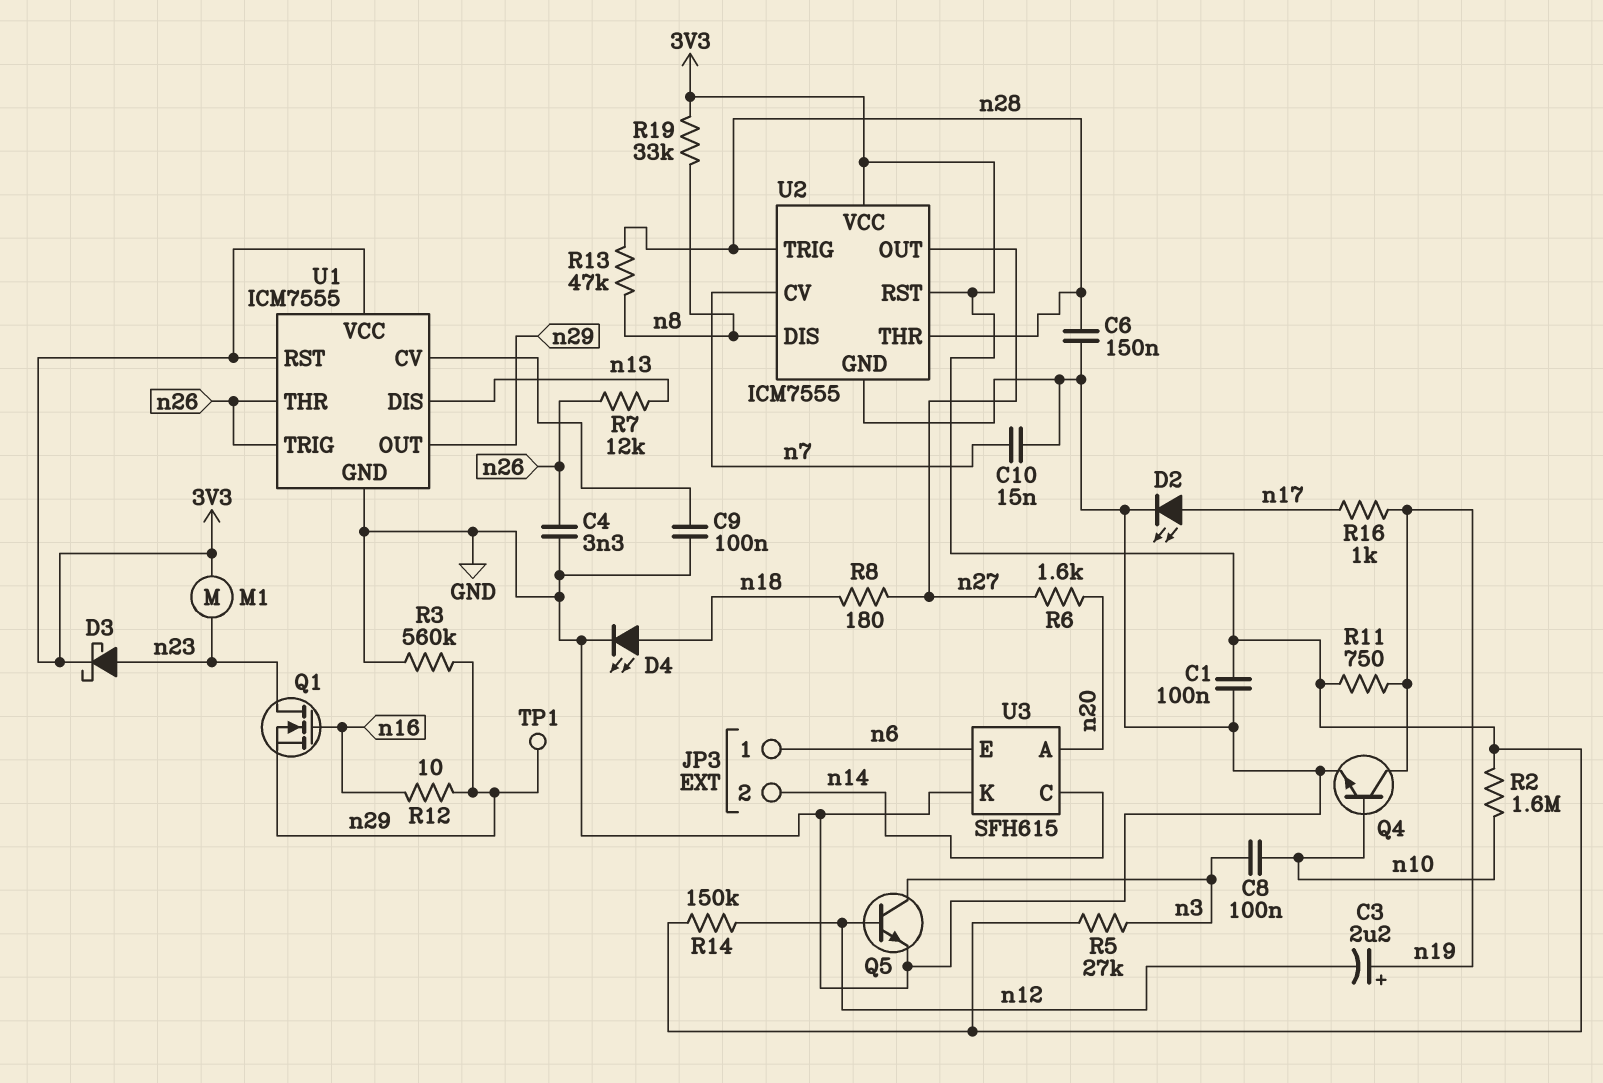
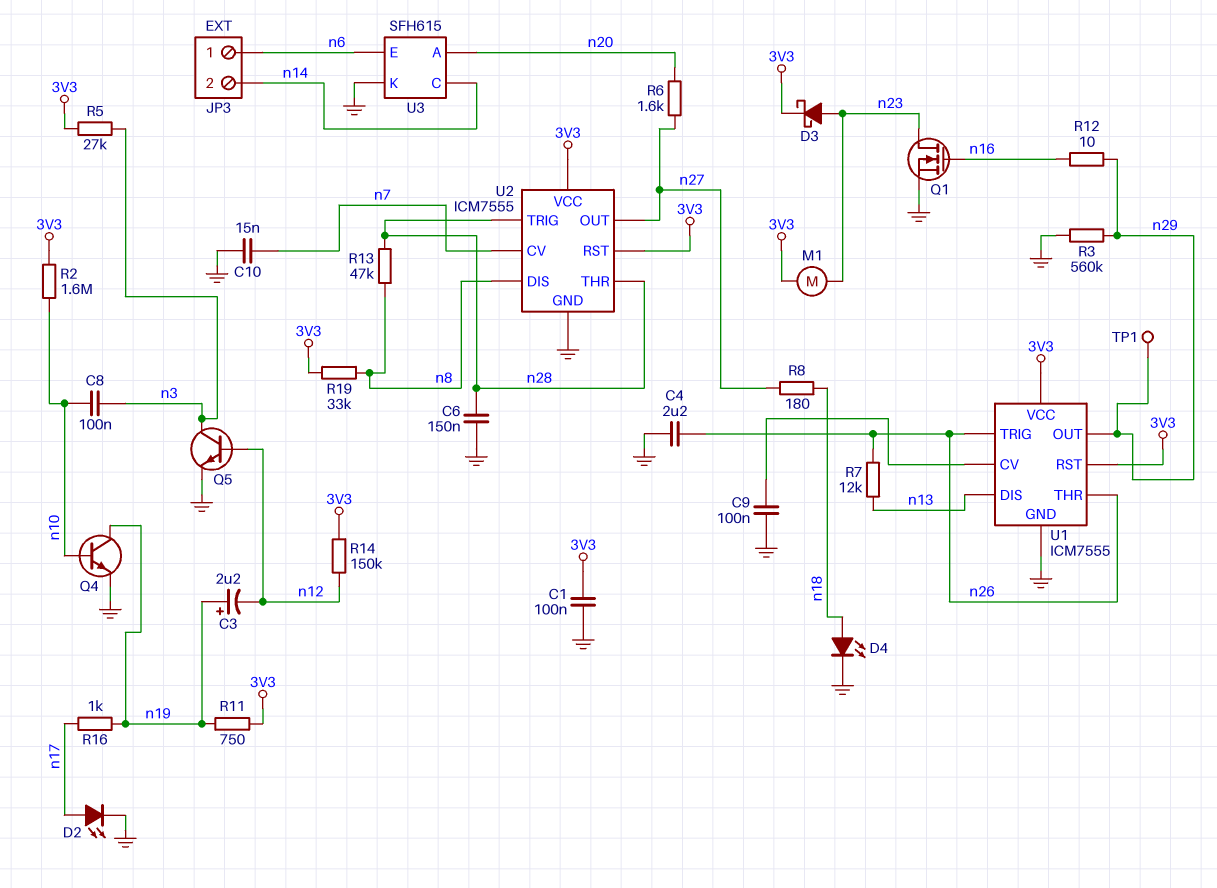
C4: 3.3nF (GND, n26) -> 2.2uF (GND, n26)
Q1: NMOS (G n16, D n23, S n29) -> NMOS (G n16, D n23, S GND)

